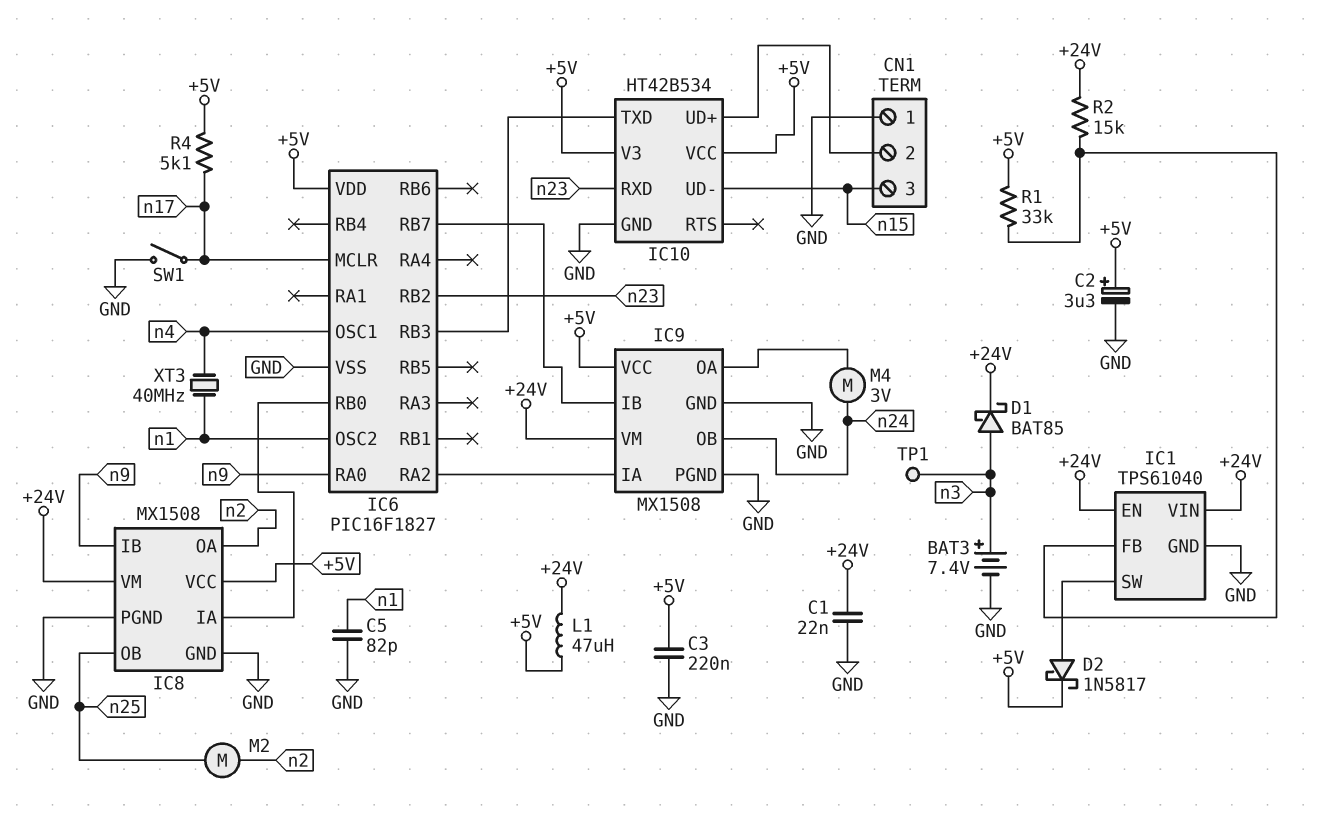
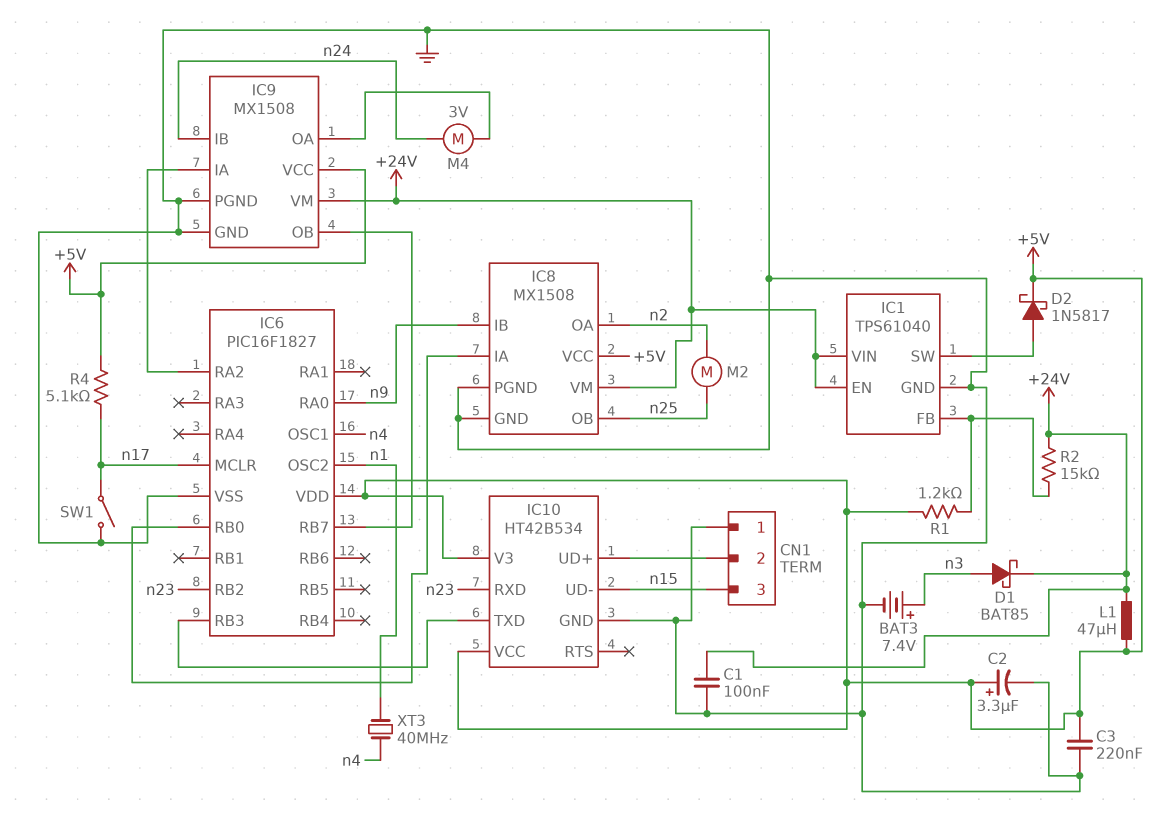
C1: 22nF (+24V, GND) -> 100nF (+24V, GND)
C5: 82pF (GND, n1) -> none
IC9 pin IB: IC6/RB7 -> n24
IC9 pin OB: n24 -> IC6/RB7
R1: 33k (+5V, IC1/FB) -> 1.2k (+5V, IC1/FB)
TP1: test point (n3) -> none

